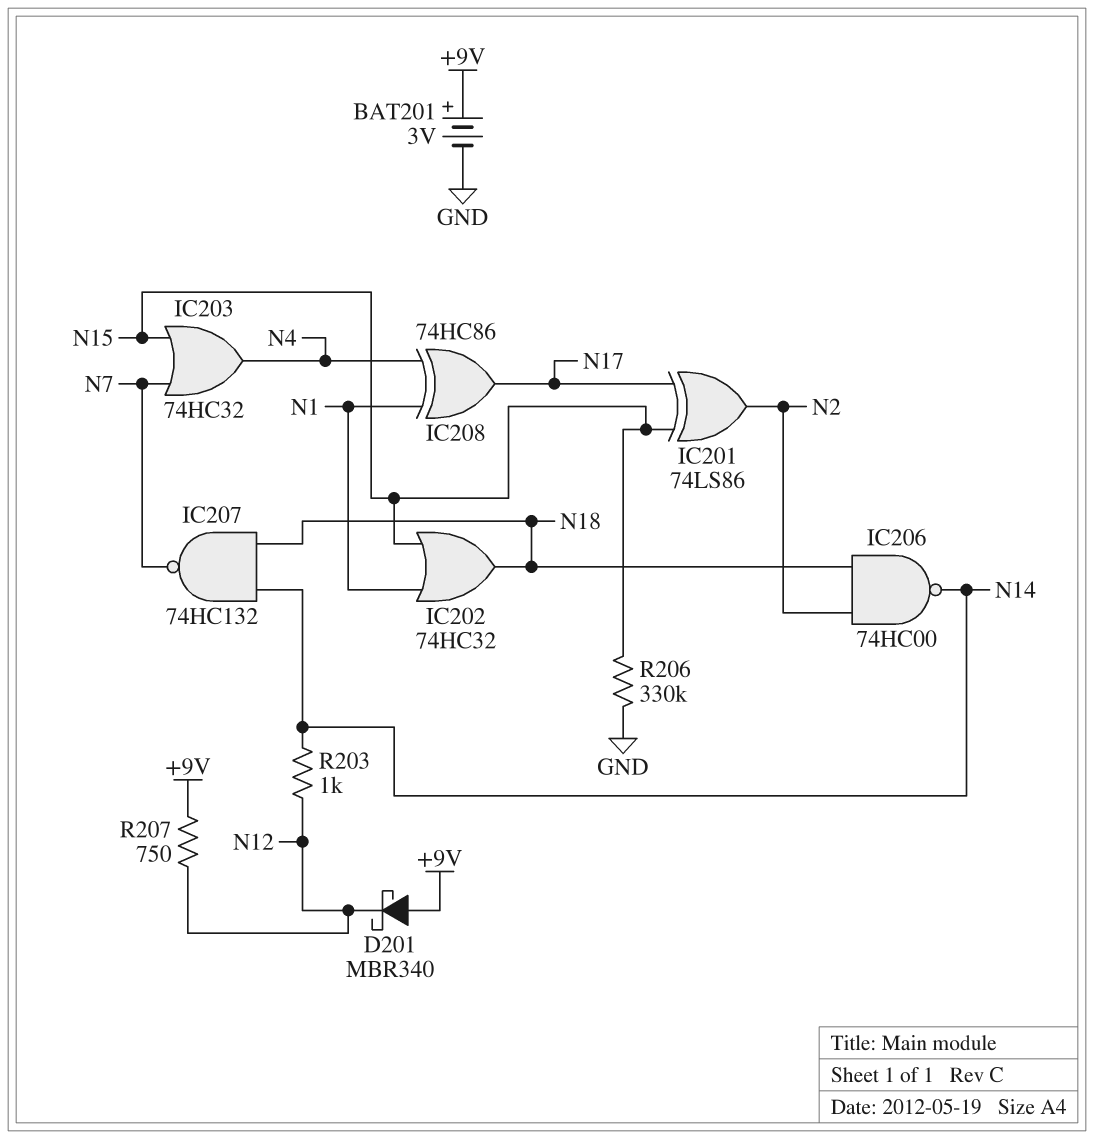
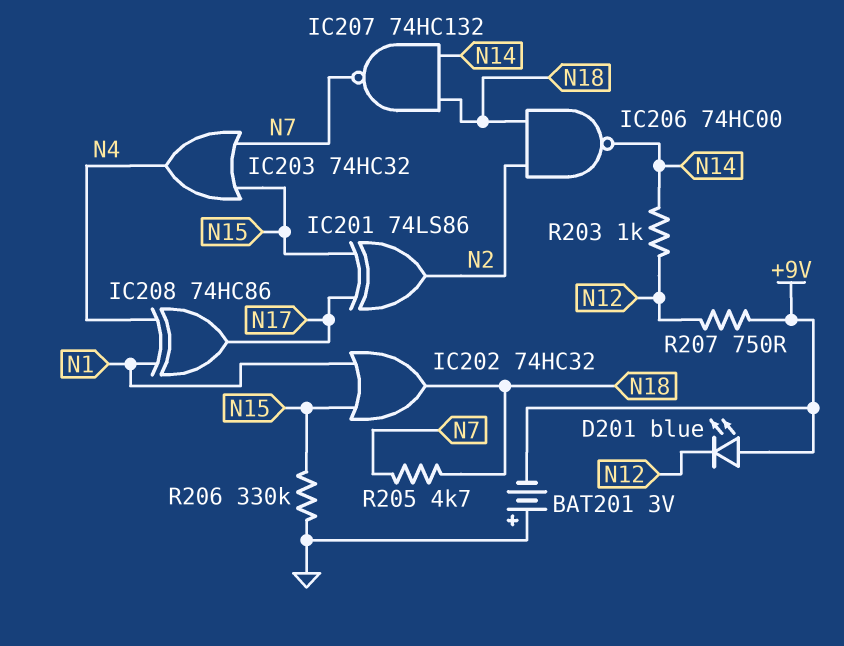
BAT201: 3V (plus +9V, minus GND) -> 3V (plus GND, minus +9V)
D201: schottky MBR340 (A +9V, K N12) -> LED blue (A +9V, K N12)
R205: none -> 4.7k (N7, N18)

